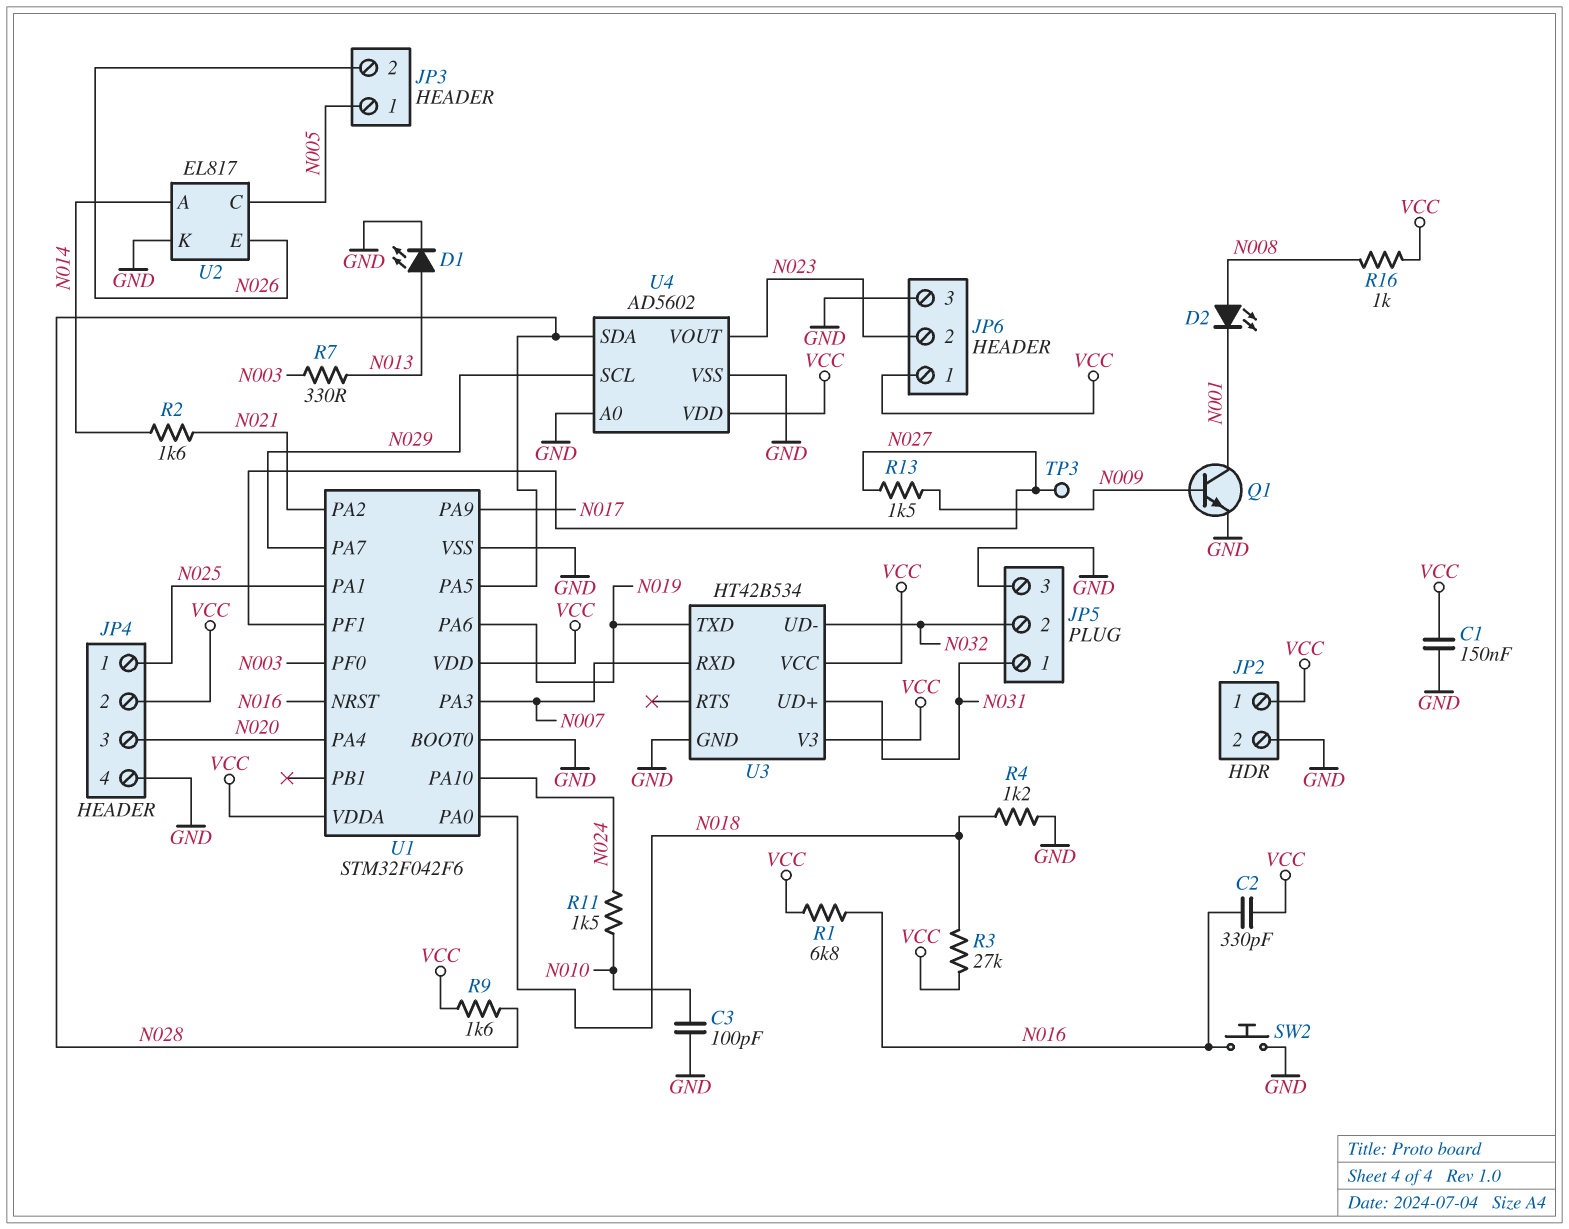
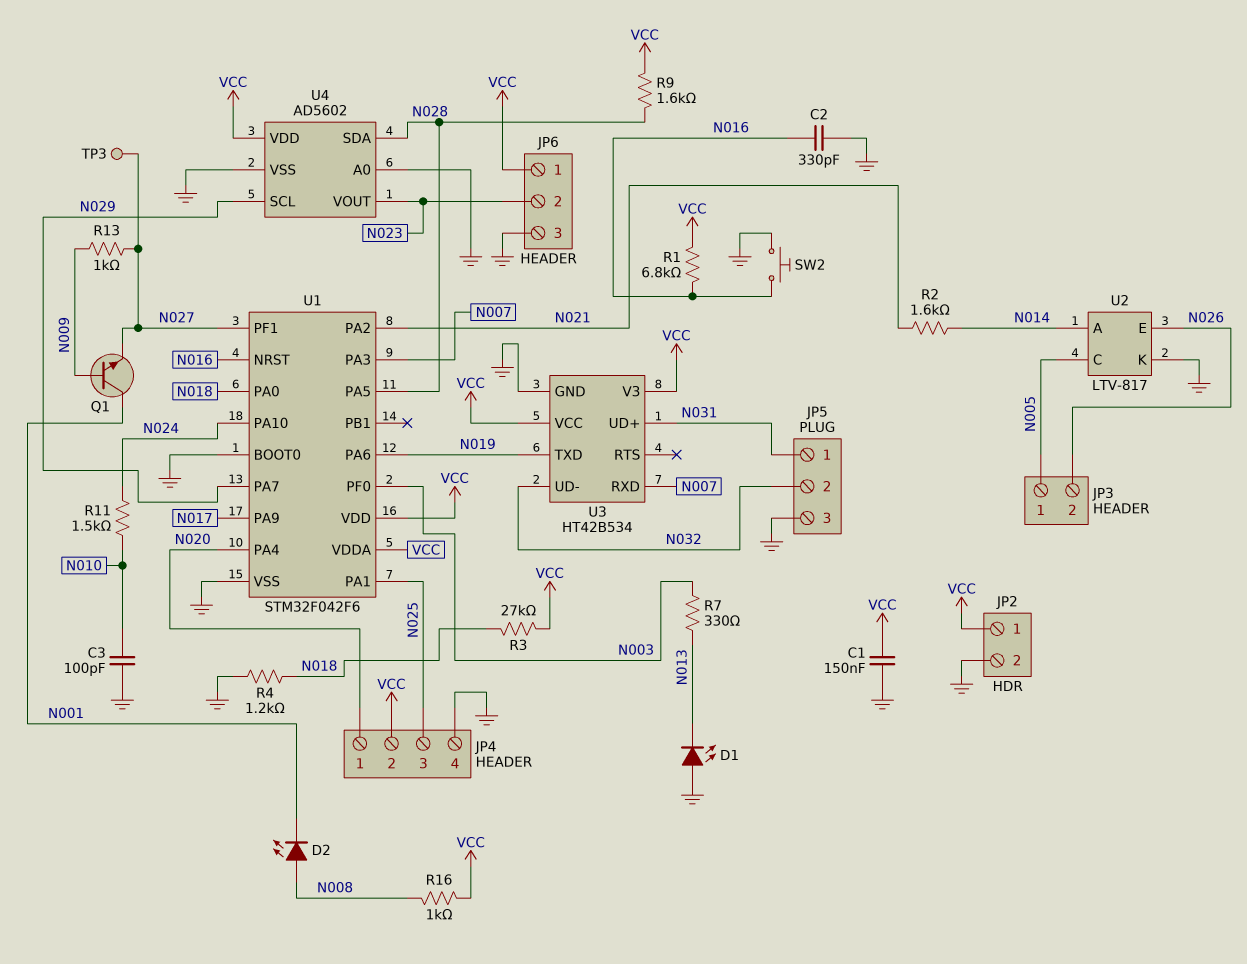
C2: 330pF (N016, VCC) -> 330pF (GND, N016)
D1: LED (A N013, K GND) -> LED (A GND, K N013)
JP4 pin 1: N025 -> N020
JP4 pin 3: N020 -> N025
Q1: NPN (B N009, C N001, E GND) -> NPN (B N009, C N001, E N027)
R13: 1.5k (N009, N027) -> 1k (N009, N027)
U2: EL817 -> LTV-817

